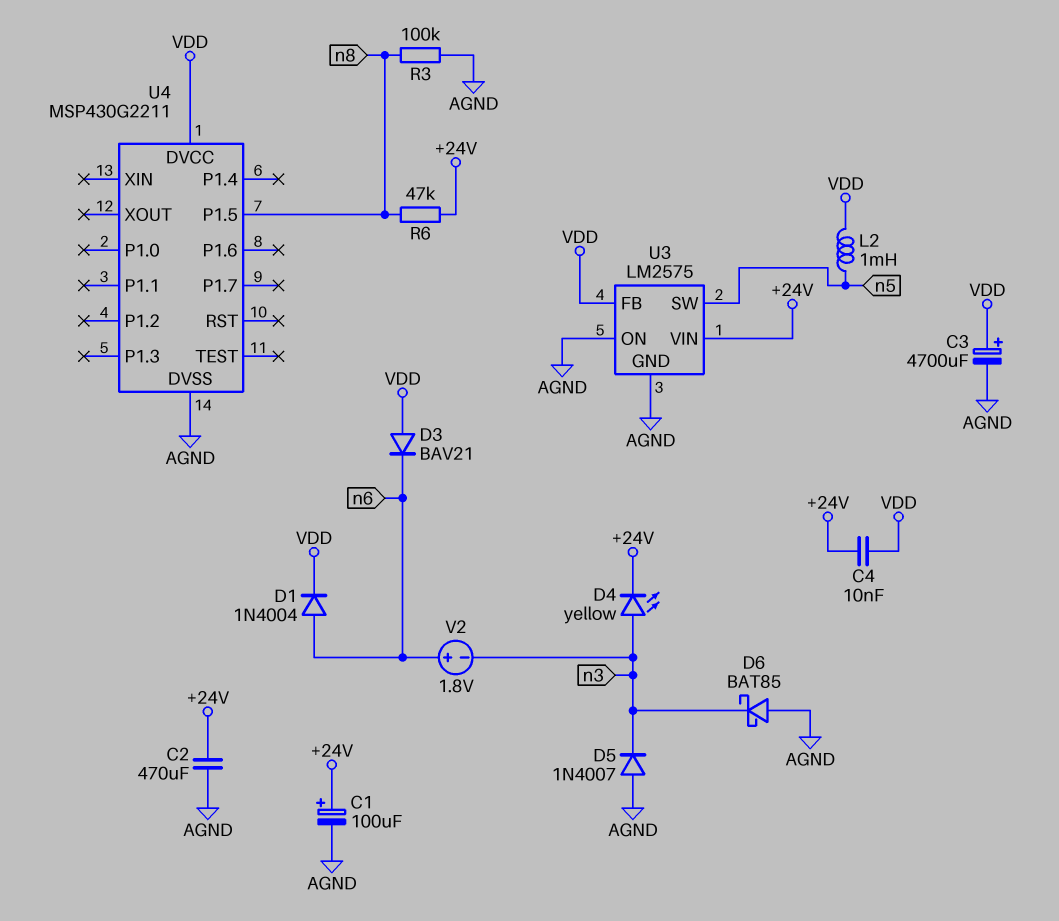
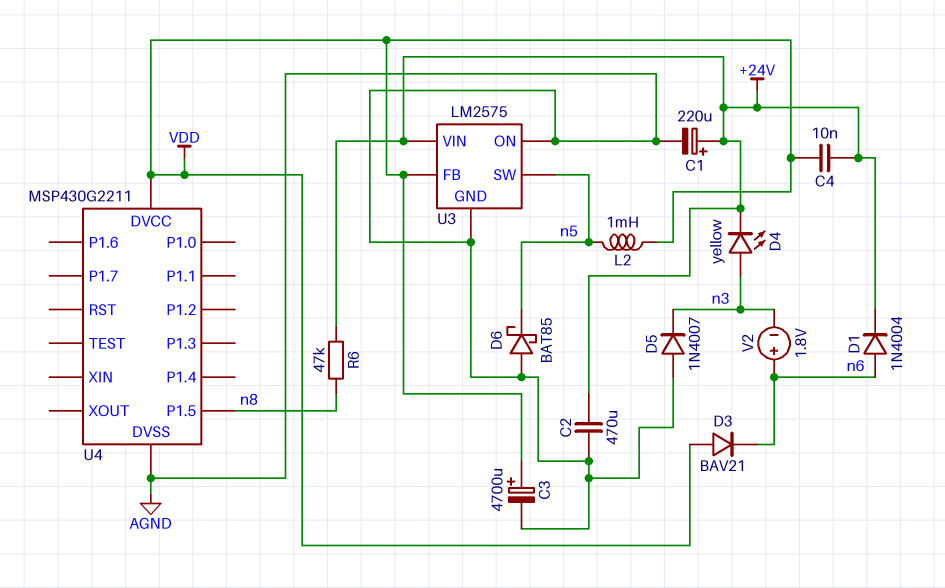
C1: 100uF (plus +24V, minus AGND) -> 220uF (plus +24V, minus AGND)
D1: diode 1N4004 (A n6, K VDD) -> diode 1N4004 (A n6, K +24V)
D6: schottky BAT85 (A AGND, K n3) -> schottky BAT85 (A AGND, K n5)
R3: 100k (AGND, n8) -> none

